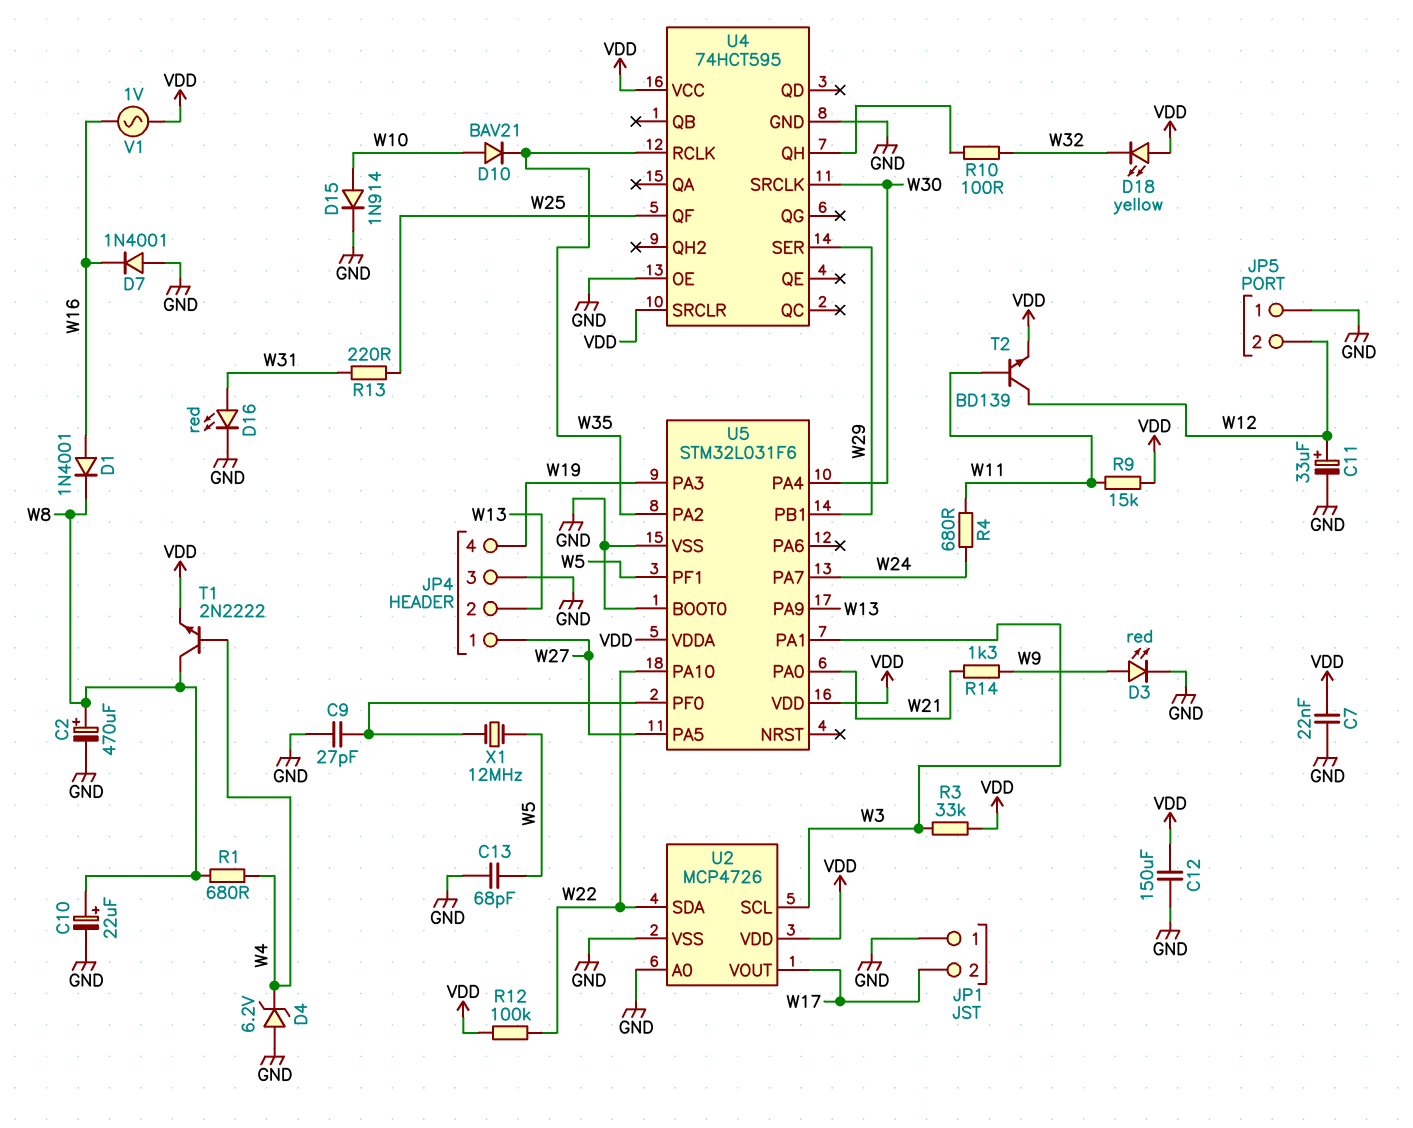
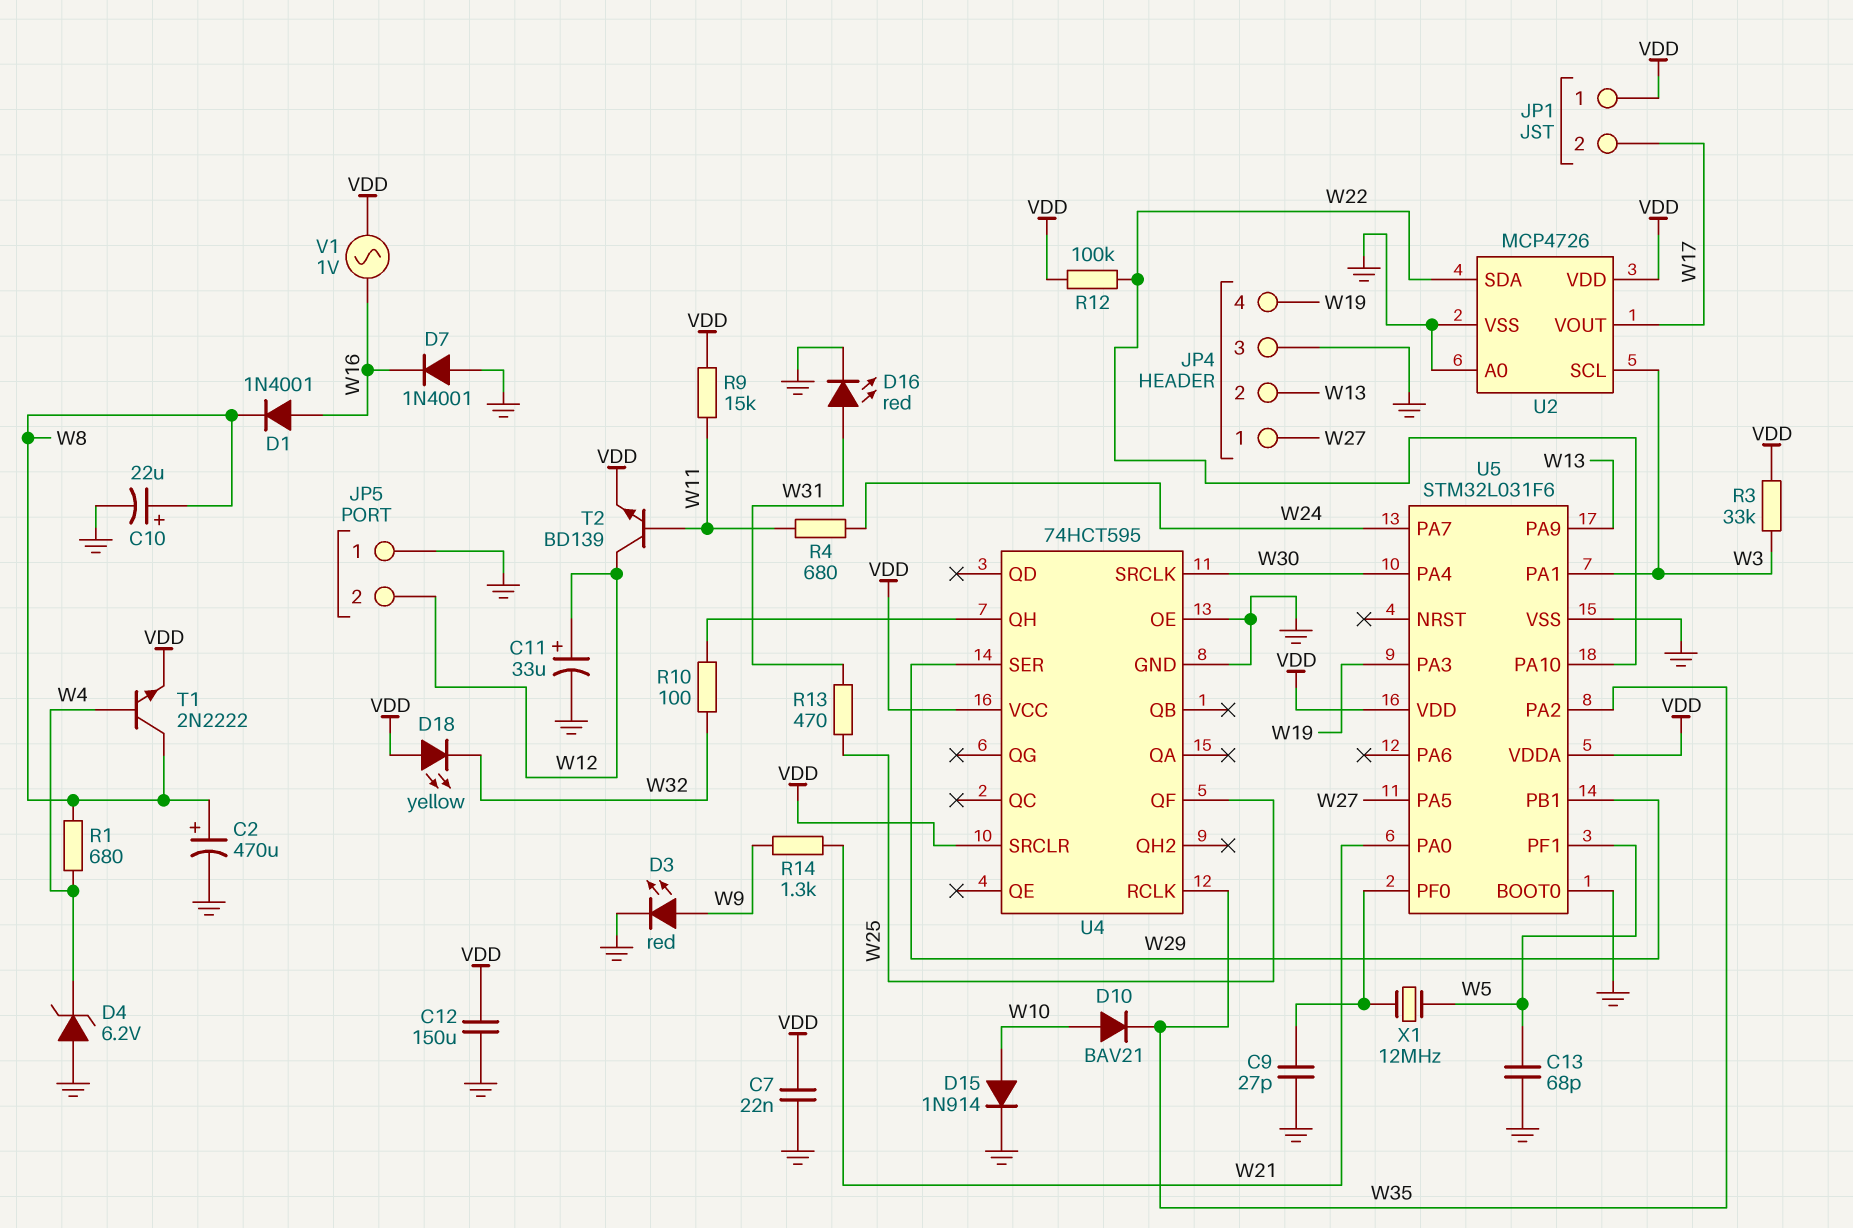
JP1 pin 1: GND -> VDD
R13: 220 (W25, W31) -> 470 (W25, W31)

